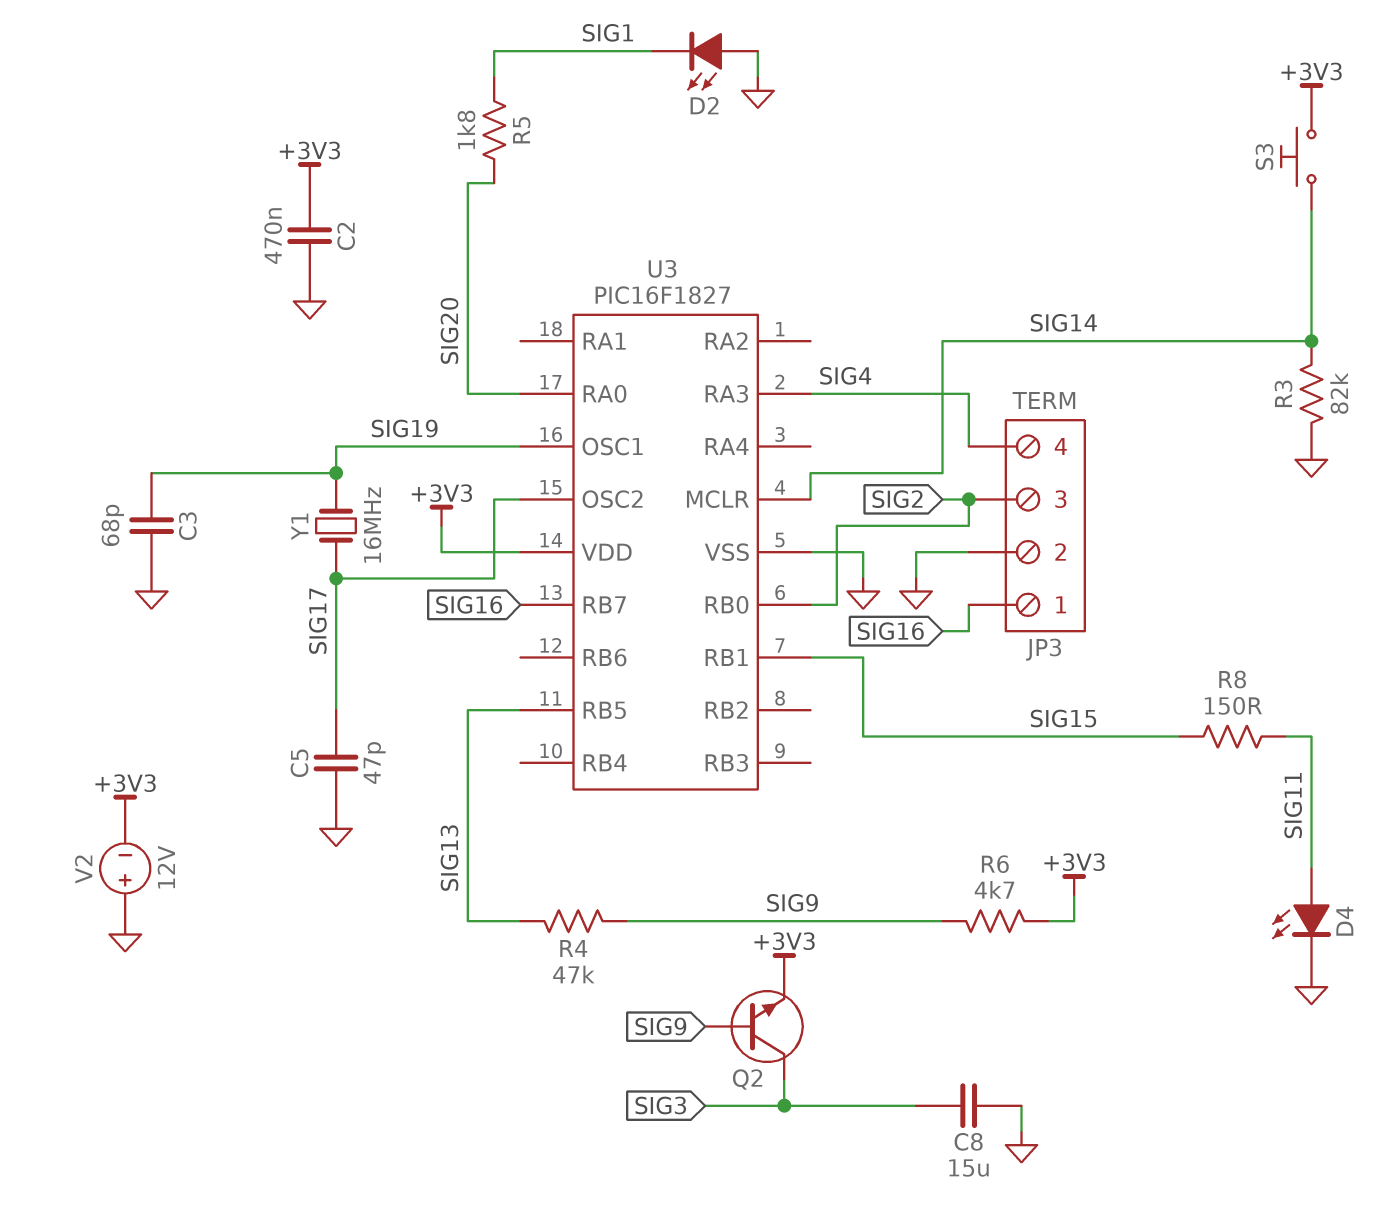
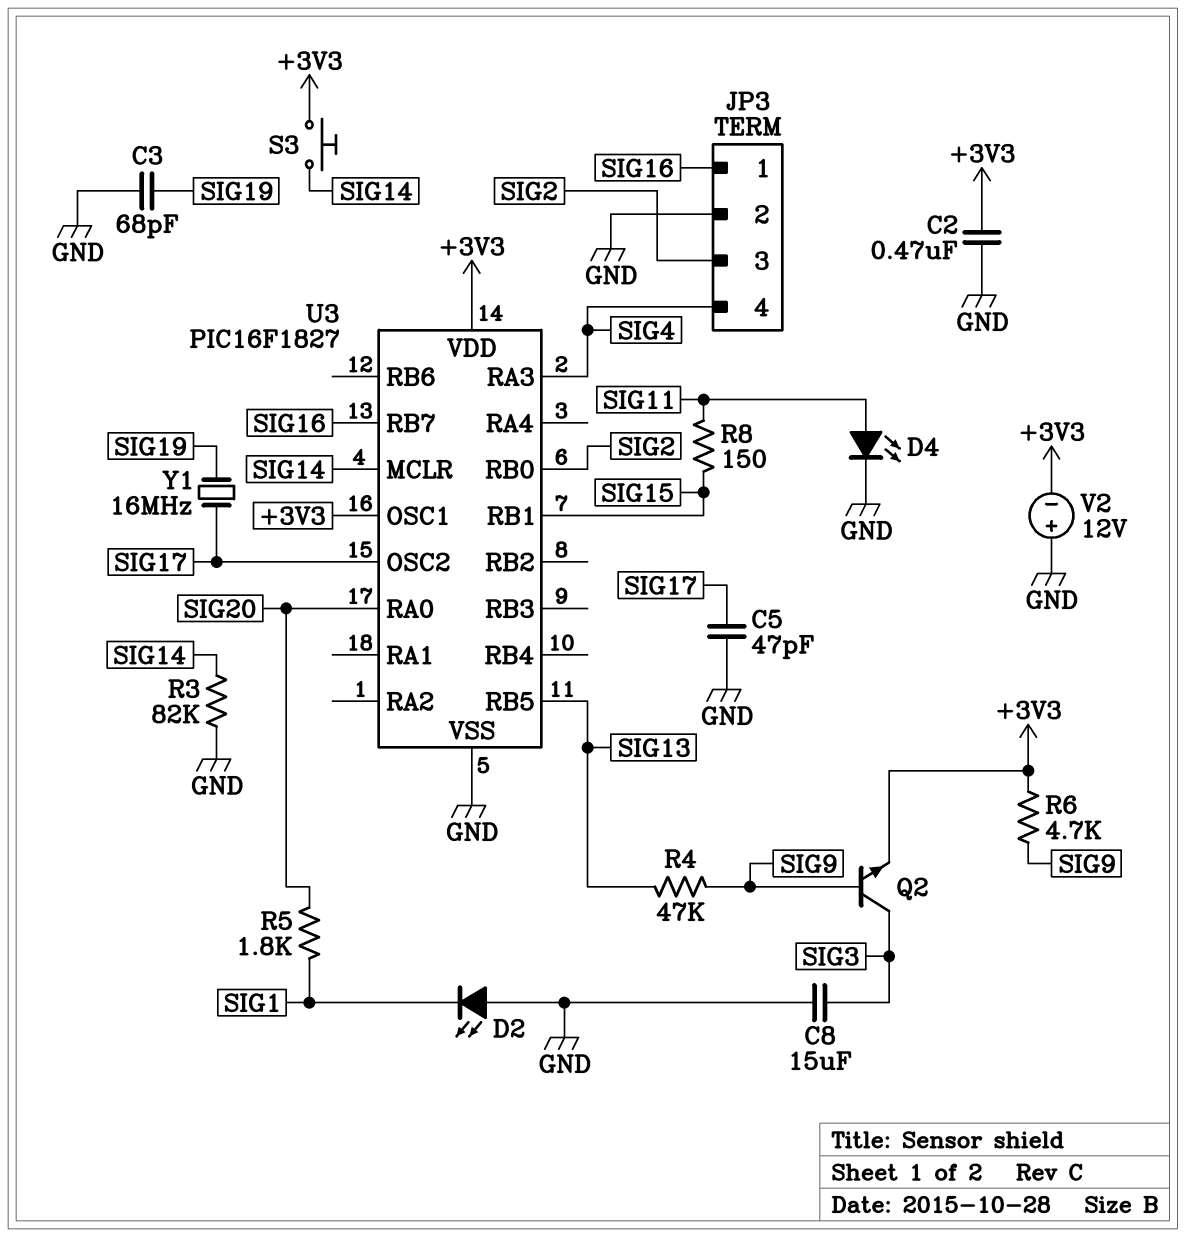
U3 pin OSC1: SIG19 -> +3V3

